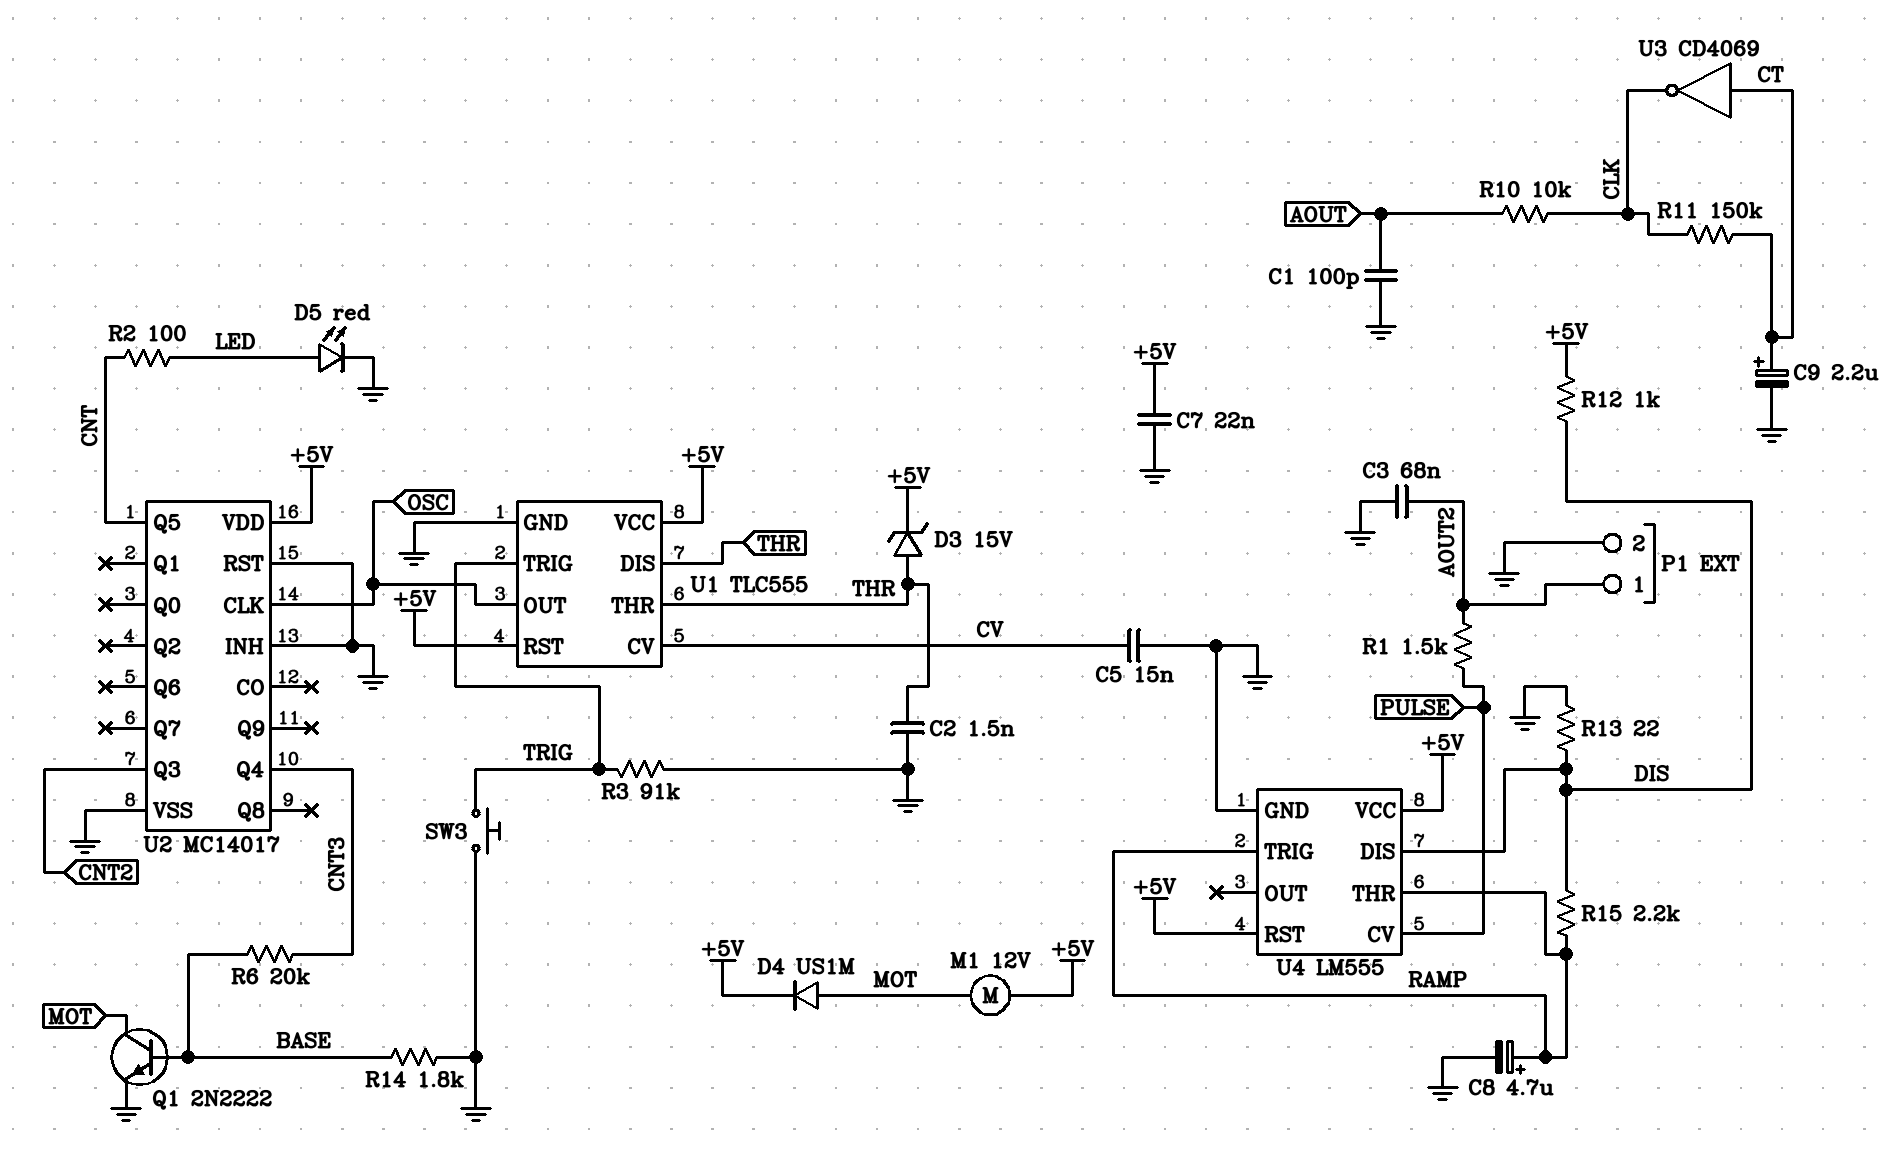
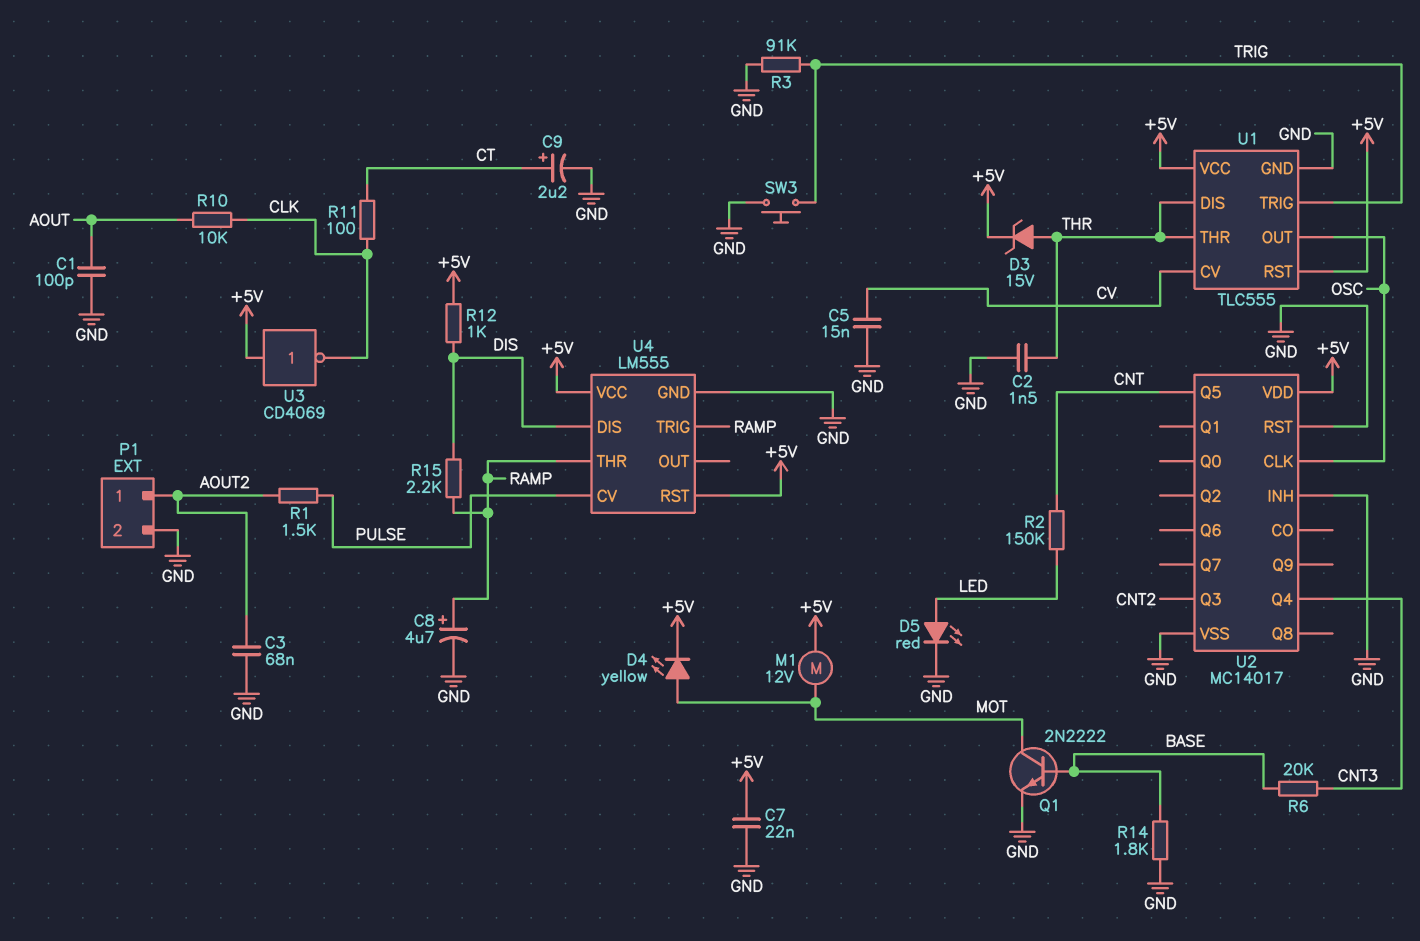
D4: diode US1M (A MOT, K +5V) -> LED yellow (A MOT, K +5V)
R2: 100 (CNT, LED) -> 150k (CNT, LED)
R11: 150k (CLK, CT) -> 100 (CLK, CT)
R13: 22 (DIS, GND) -> none
U3: NOT CD4069 (in CT, out CLK) -> NOT CD4069 (in +5V, out CLK)

